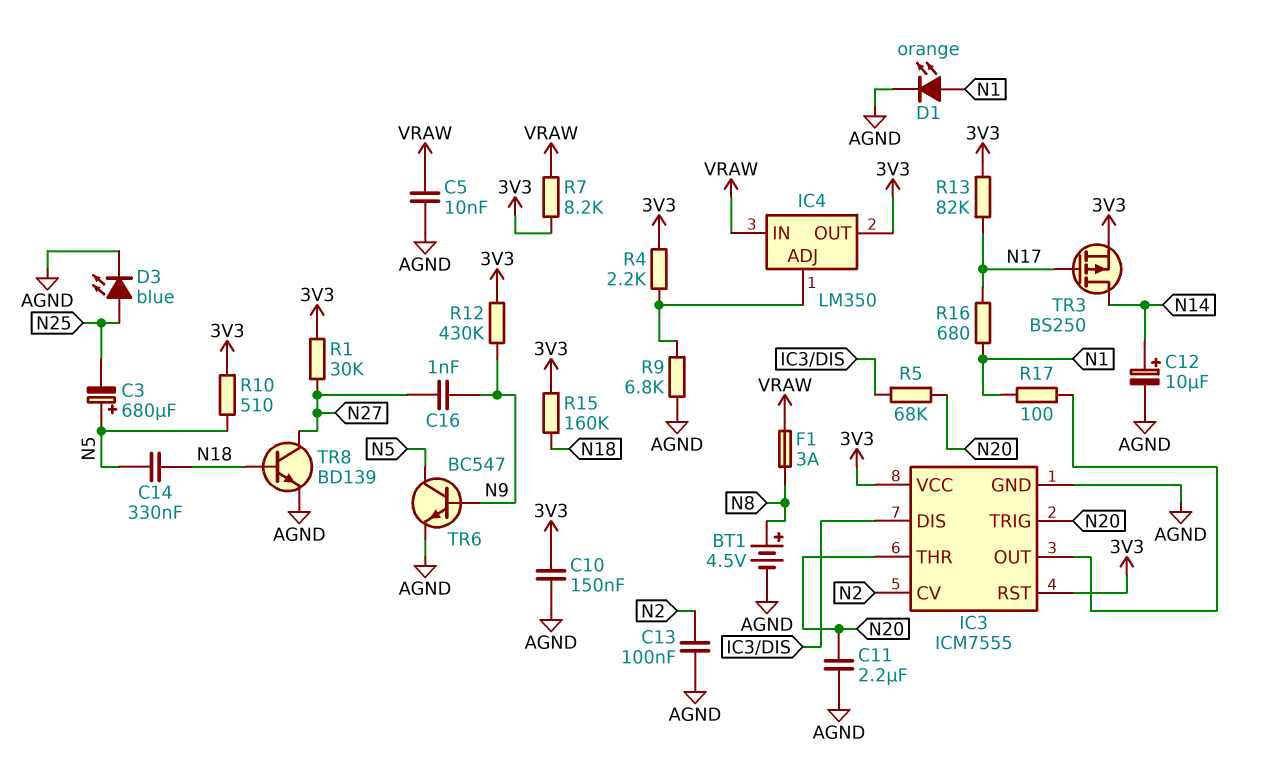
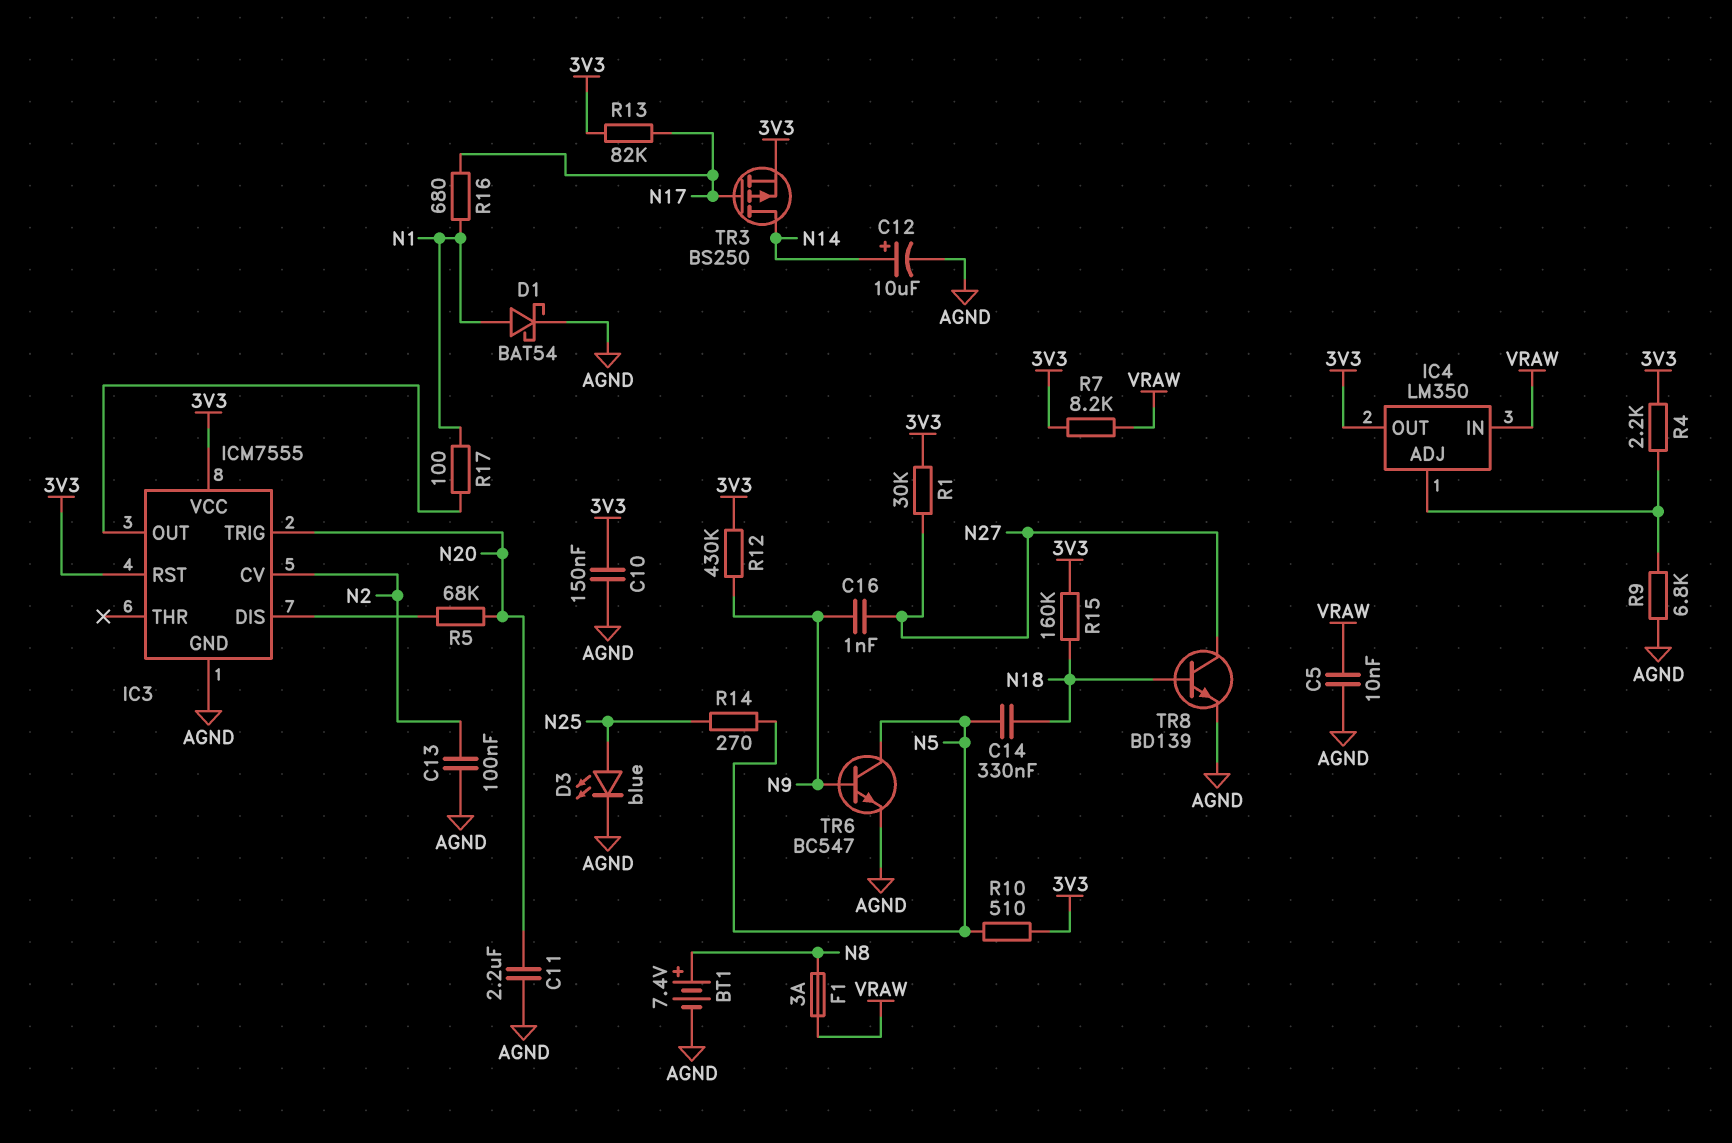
BT1: 4.5V (plus N8, minus AGND) -> 7.4V (plus N8, minus AGND)
C3: 680uF (plus N5, minus N25) -> none
D1: LED orange (A N1, K AGND) -> schottky BAT54 (A N1, K AGND)
IC3 pin THR: N20 -> none
R14: none -> 270 (N5, N25)

